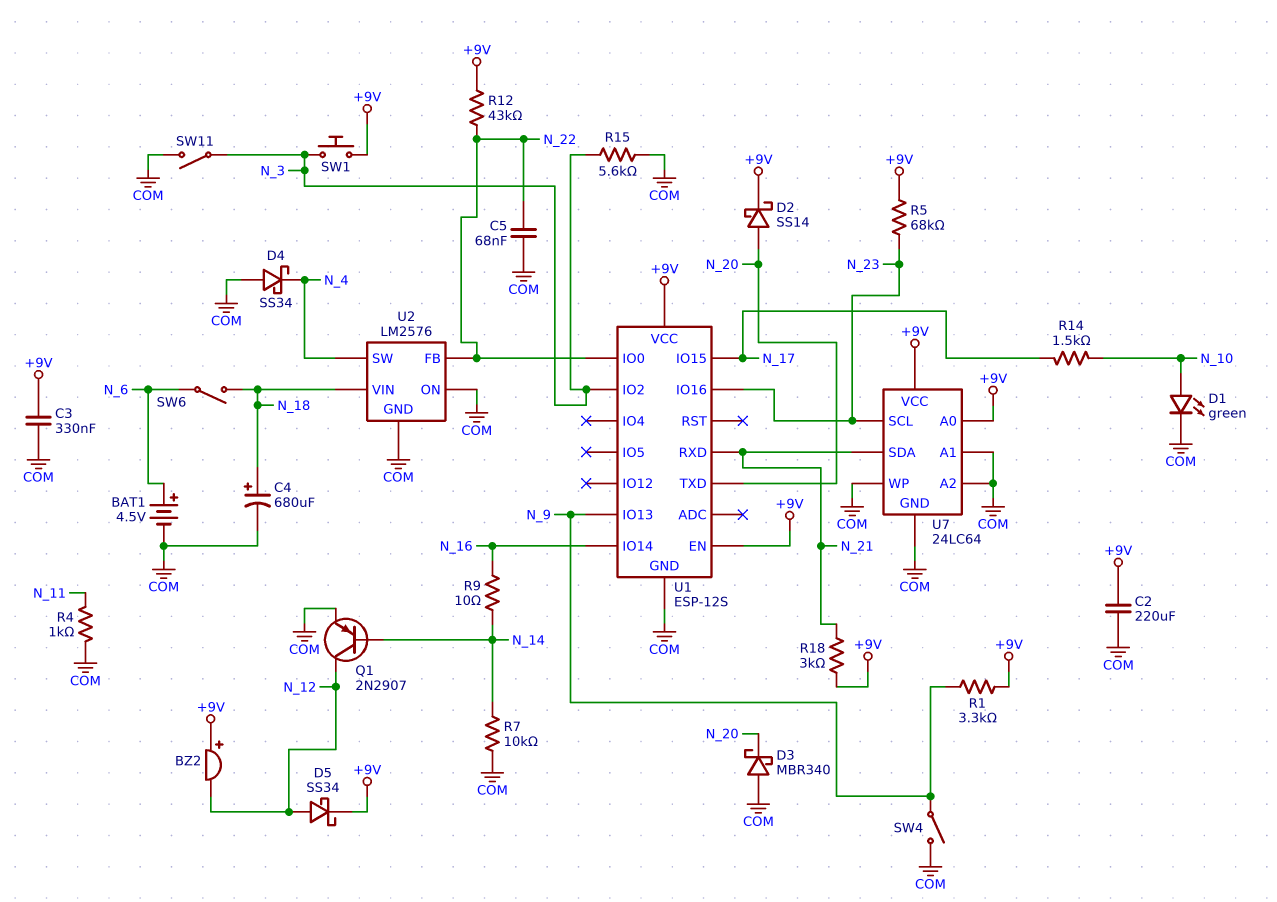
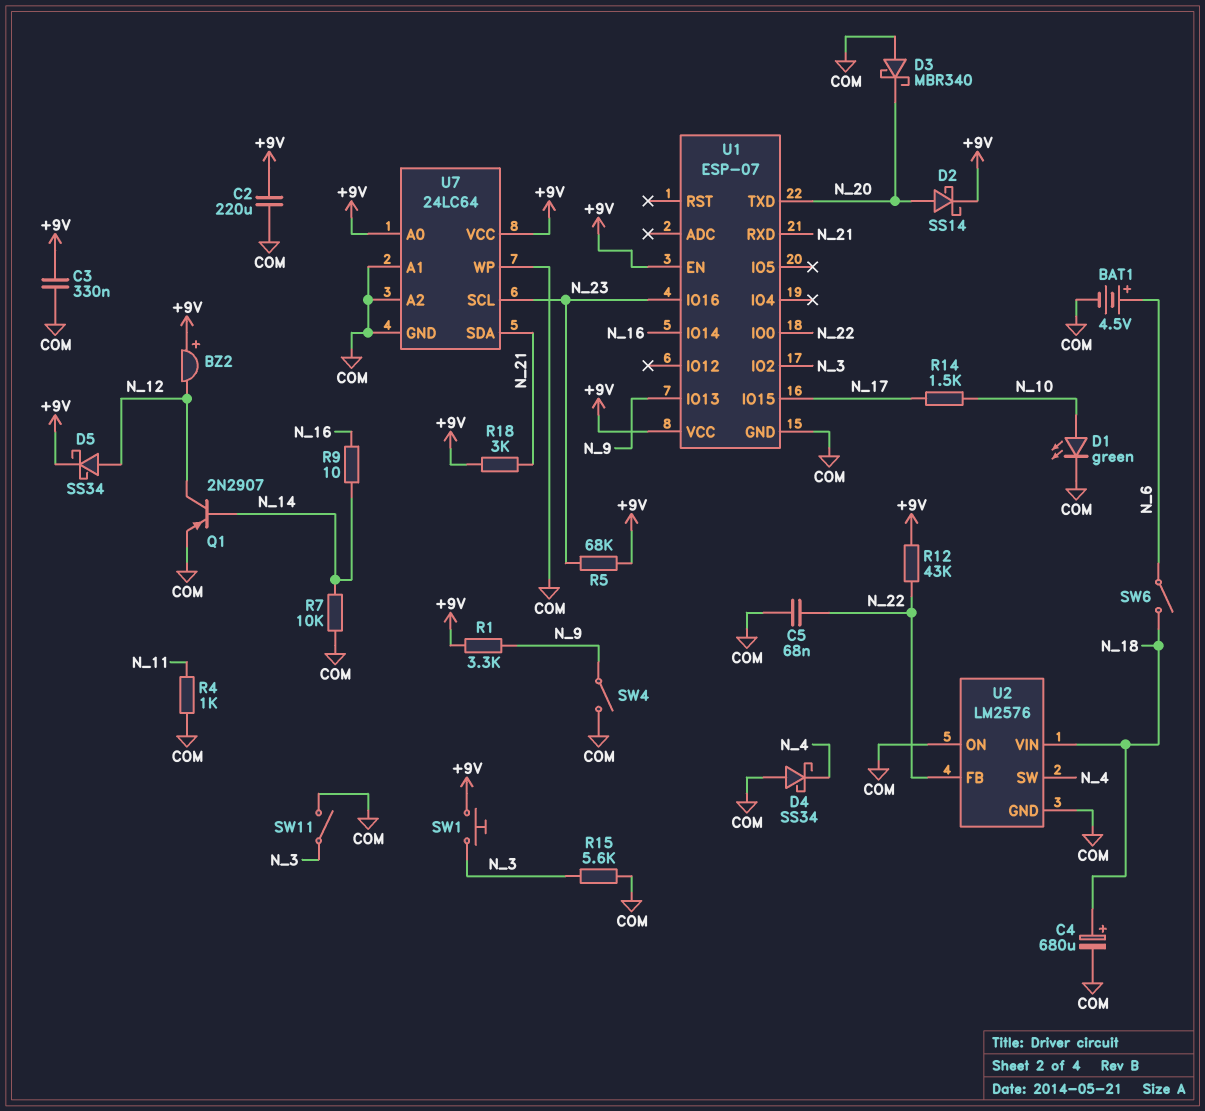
U1: ESP-12S -> ESP-07

